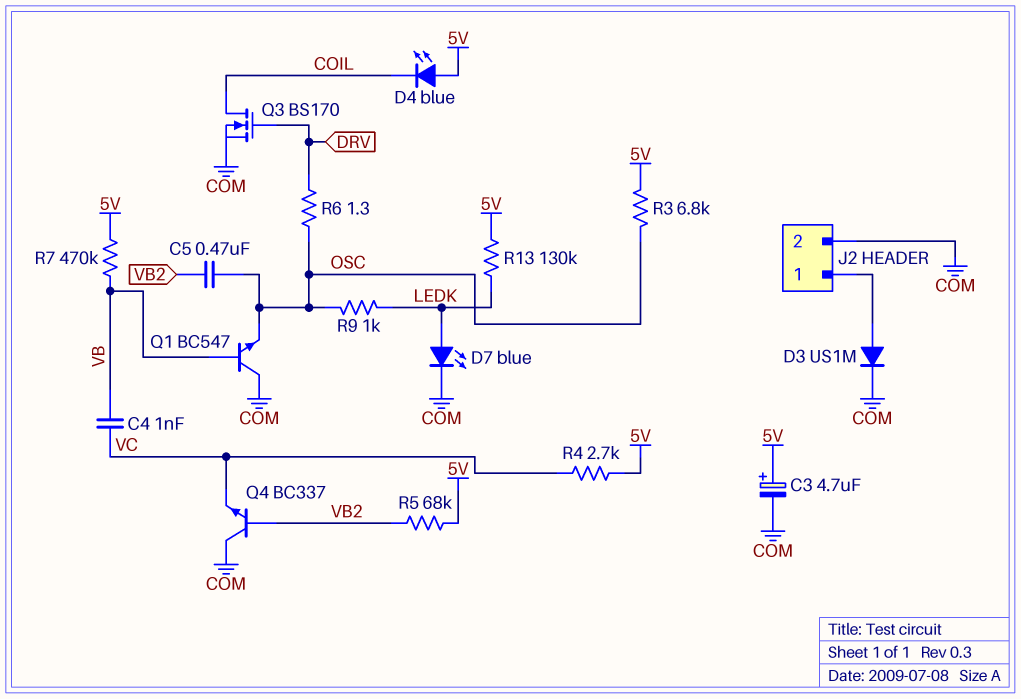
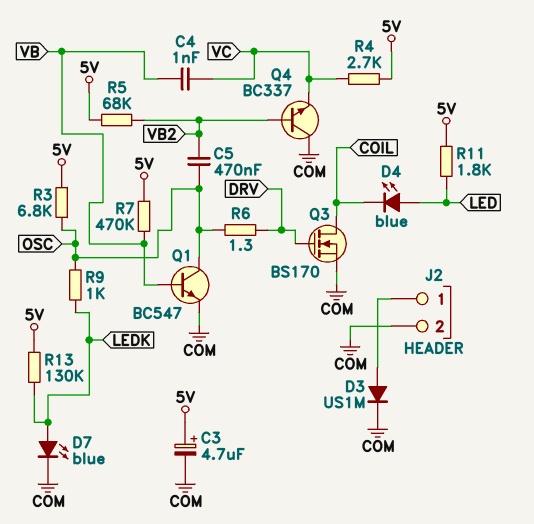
D4: LED blue (A 5V, K COIL) -> LED blue (A LED, K COIL)
Q1: NPN BC547 (B VB, C COM, E OSC) -> NPN BC547 (B VB, C OSC, E COM)
R11: none -> 1.8k (5V, LED)

